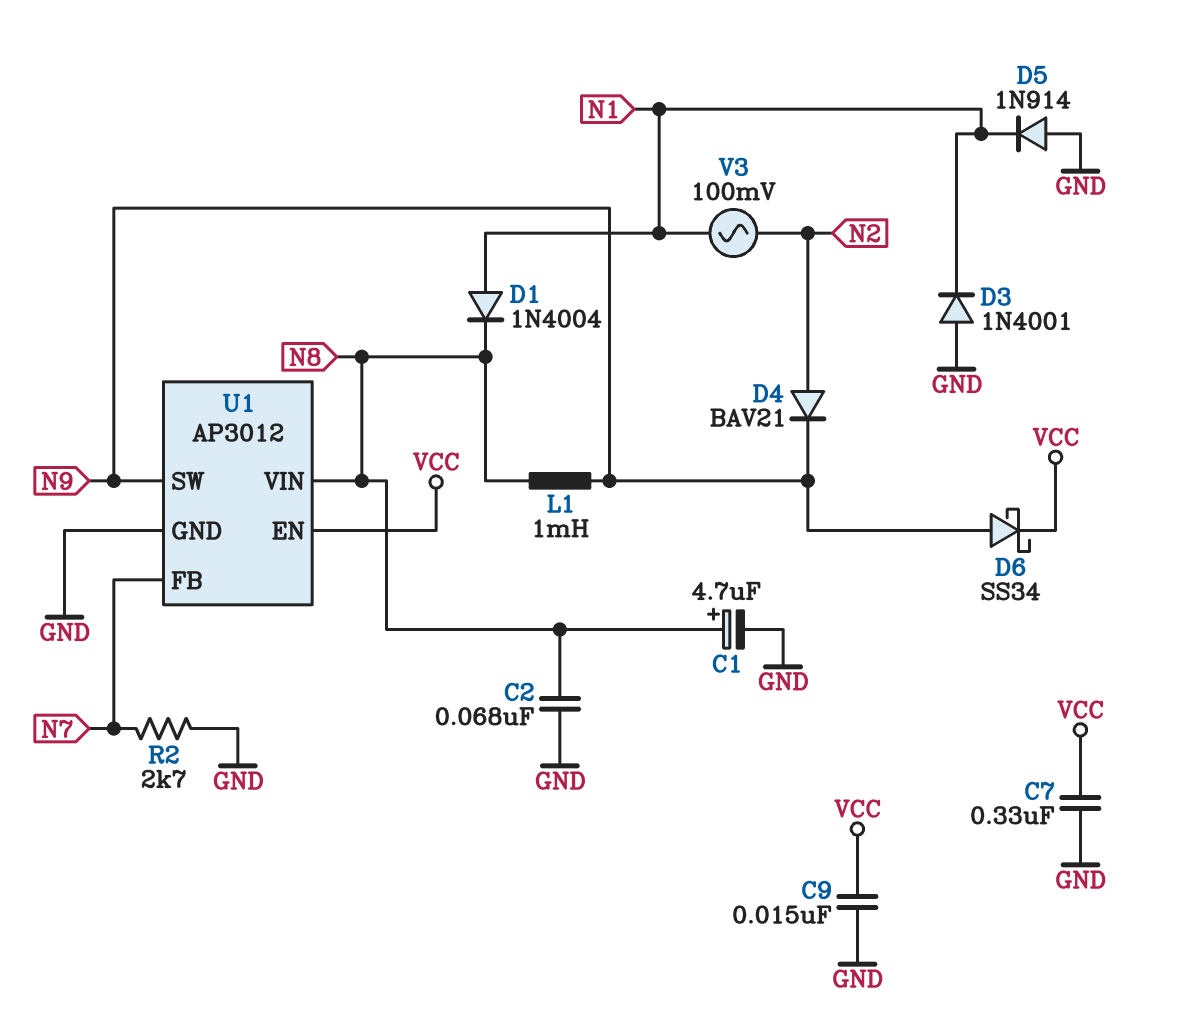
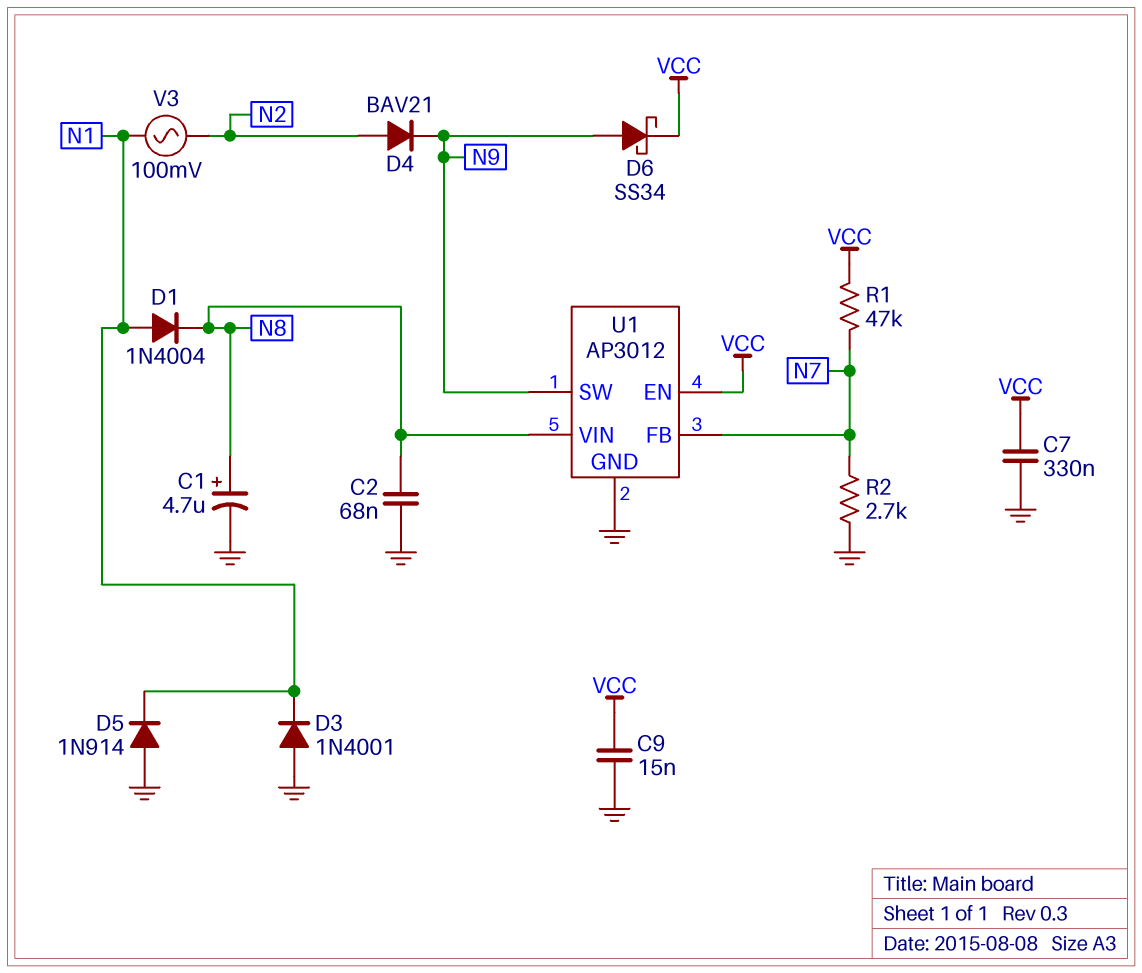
L1: 1mH (N8, N9) -> none
R1: none -> 47k (N7, VCC)

